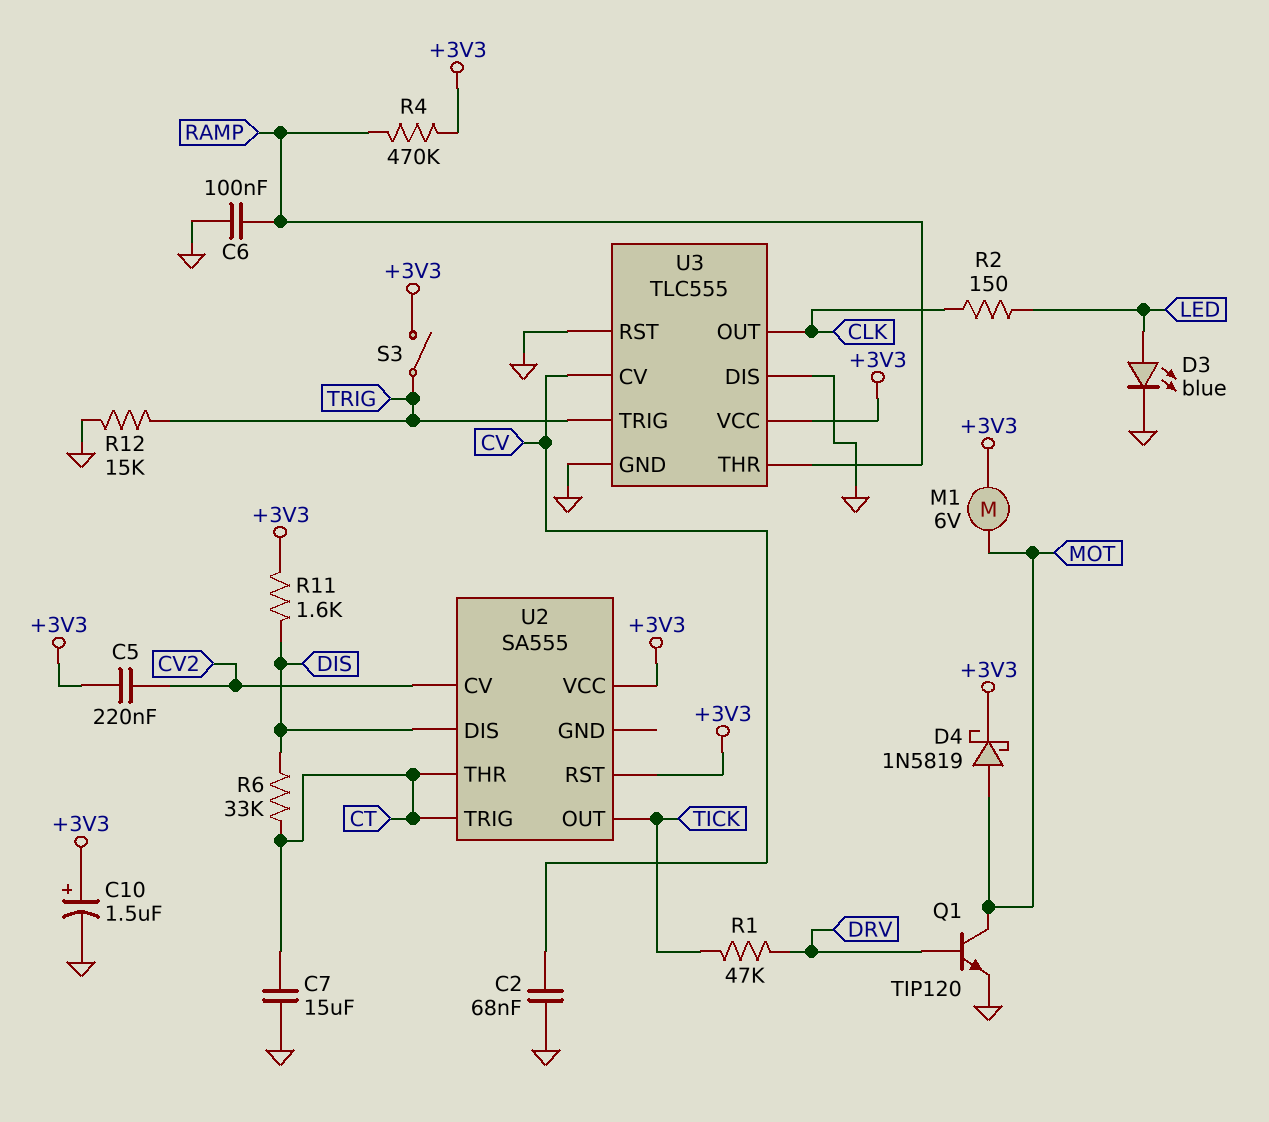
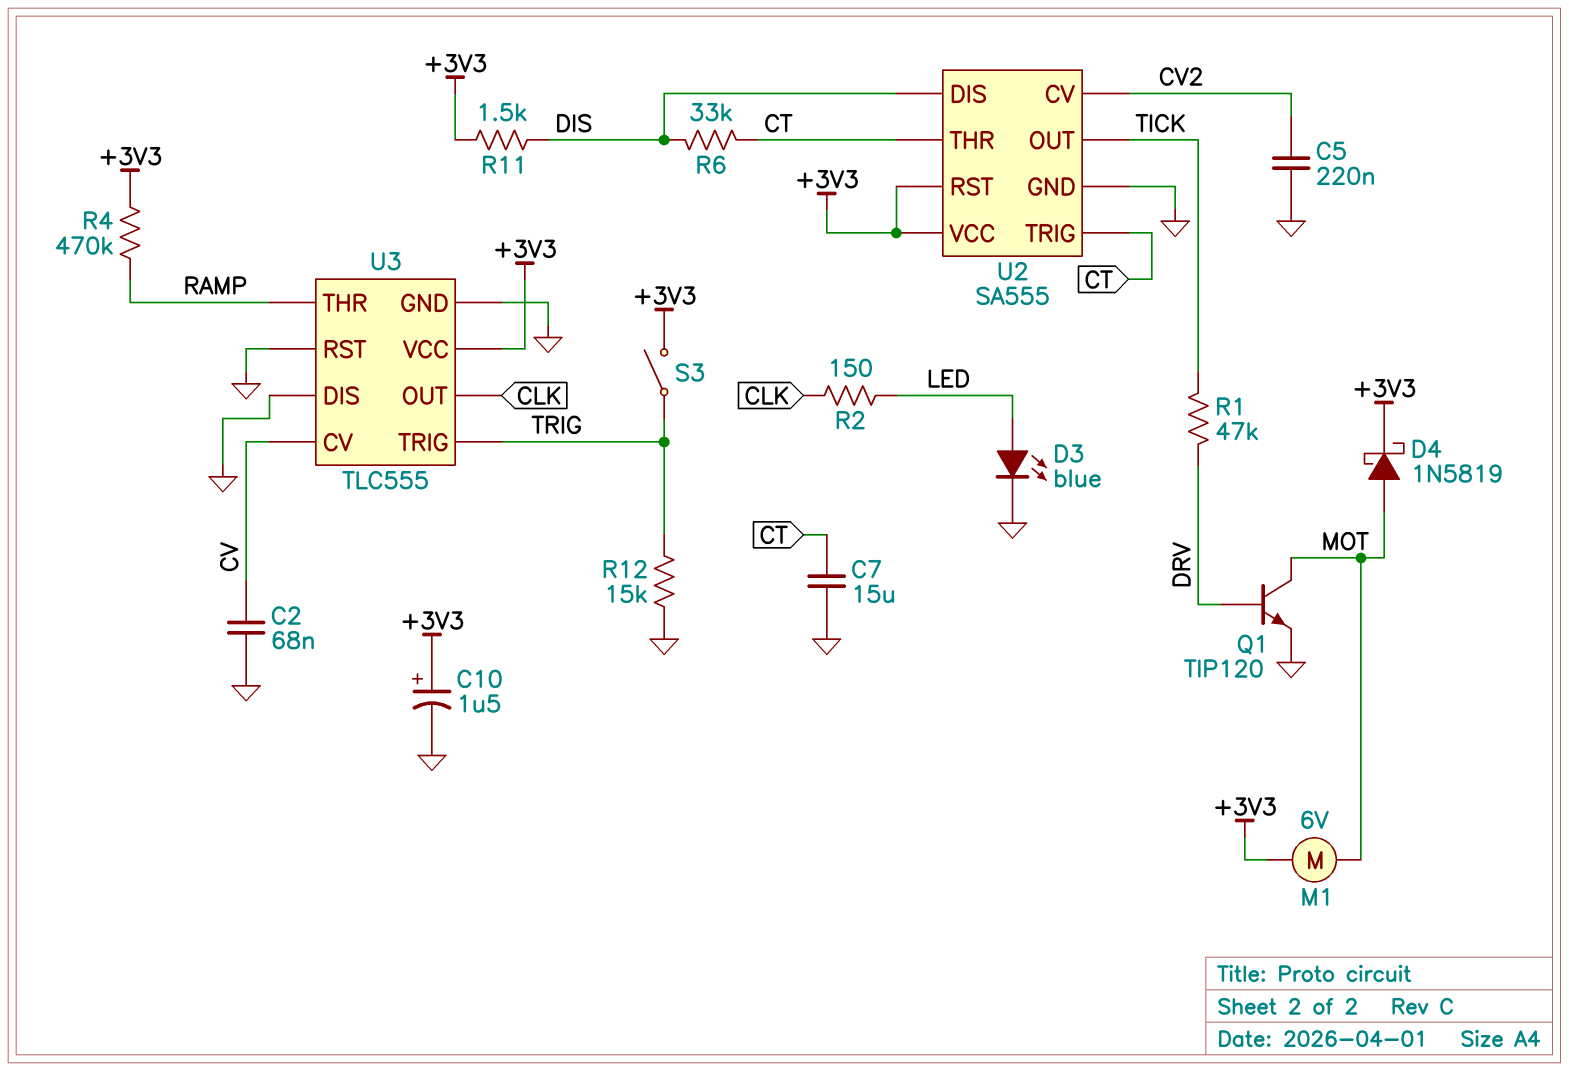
C5: 220nF (+3V3, CV2) -> 220nF (CV2, GND)
C6: 100nF (GND, RAMP) -> none
R11: 1.6k (+3V3, DIS) -> 1.5k (+3V3, DIS)
U2 pin GND: none -> GND

